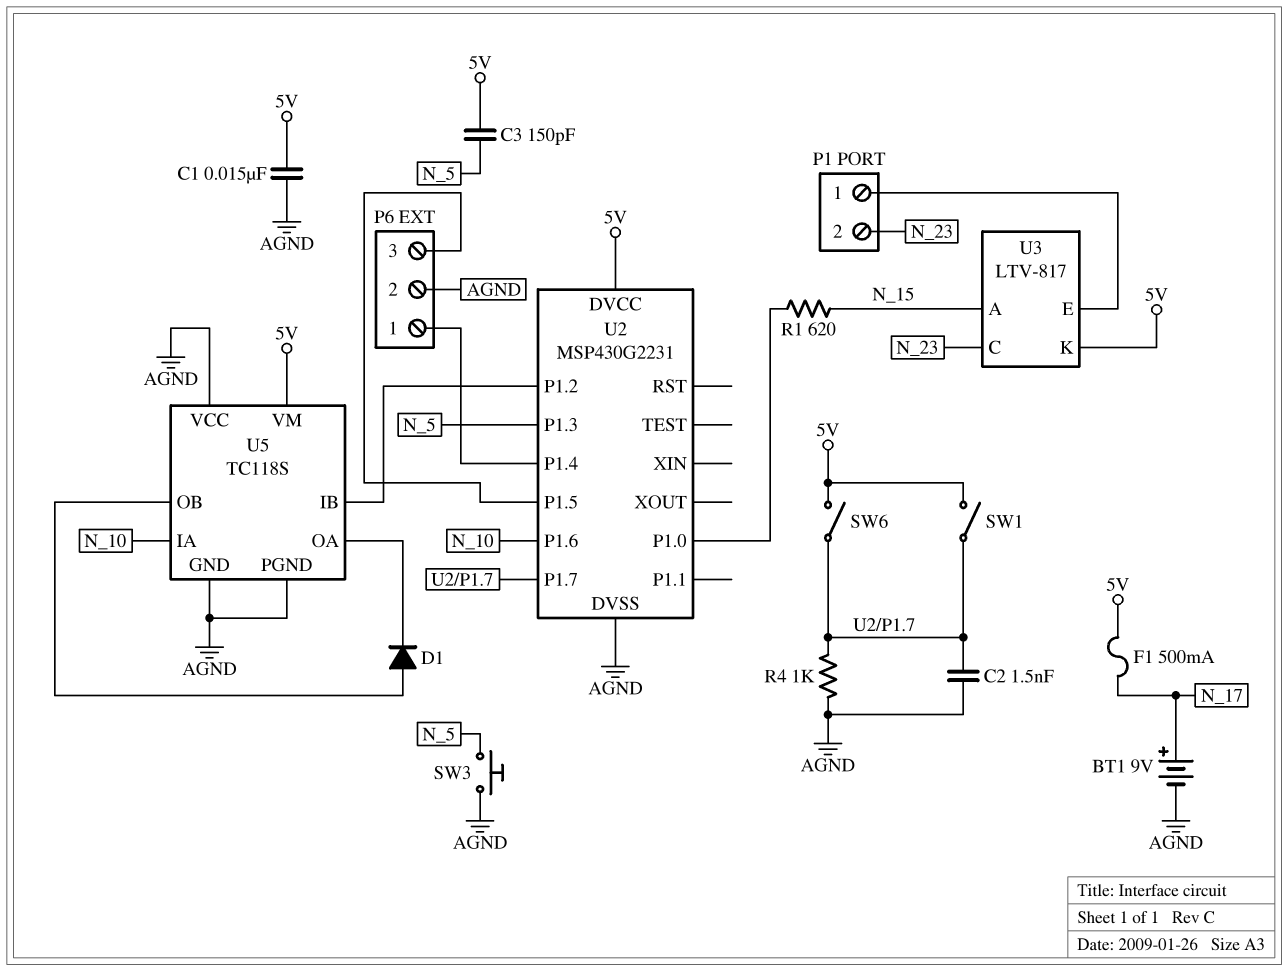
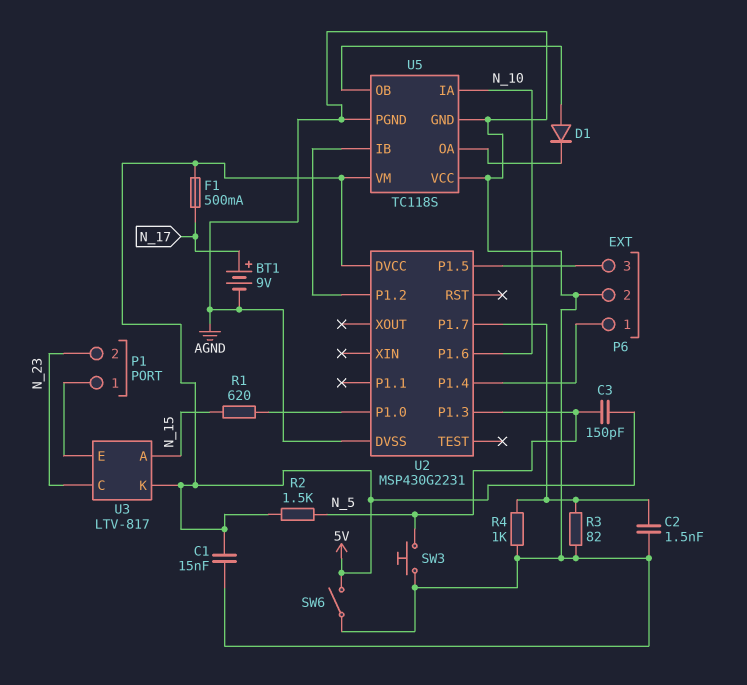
R2: none -> 1.5k (5V, N_5)
R3: none -> 82 (AGND, U2/P1.7)
SW1: switch (5V, U2/P1.7) -> none
SW6: switch (5V, U2/P1.7) -> switch (5V, AGND)

